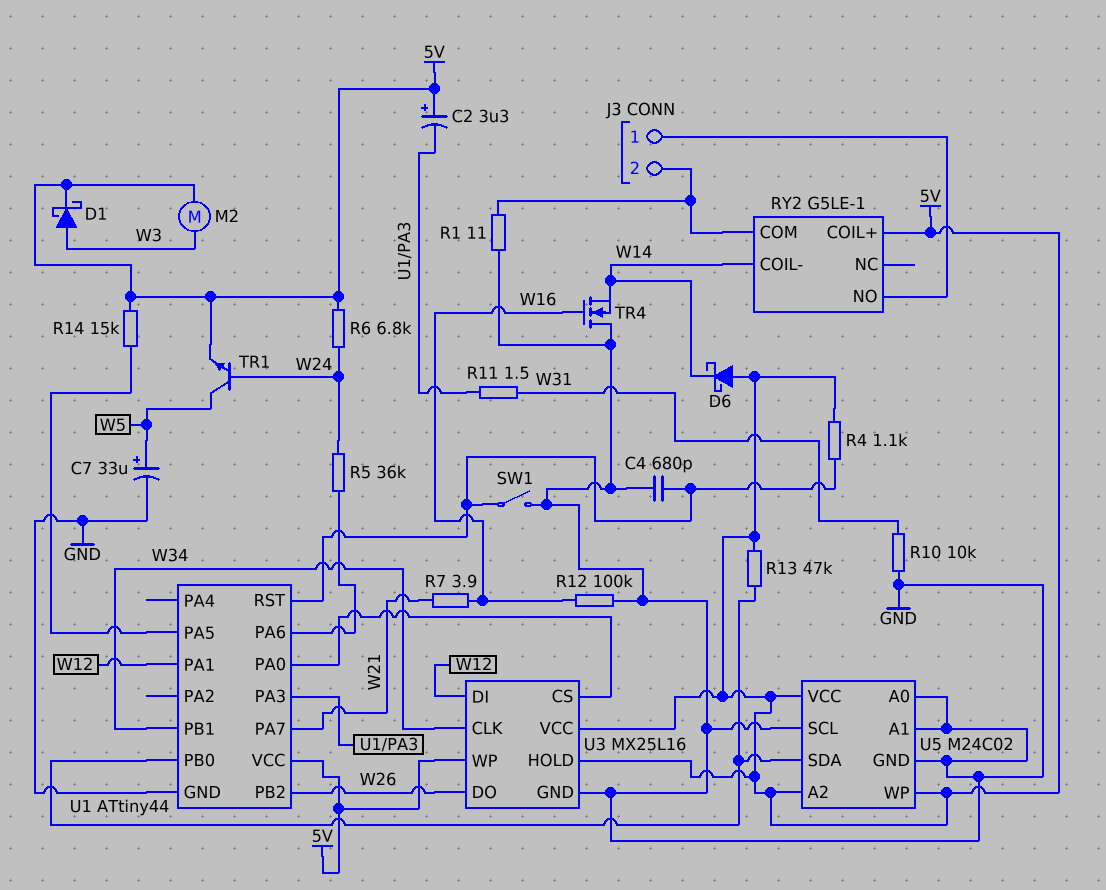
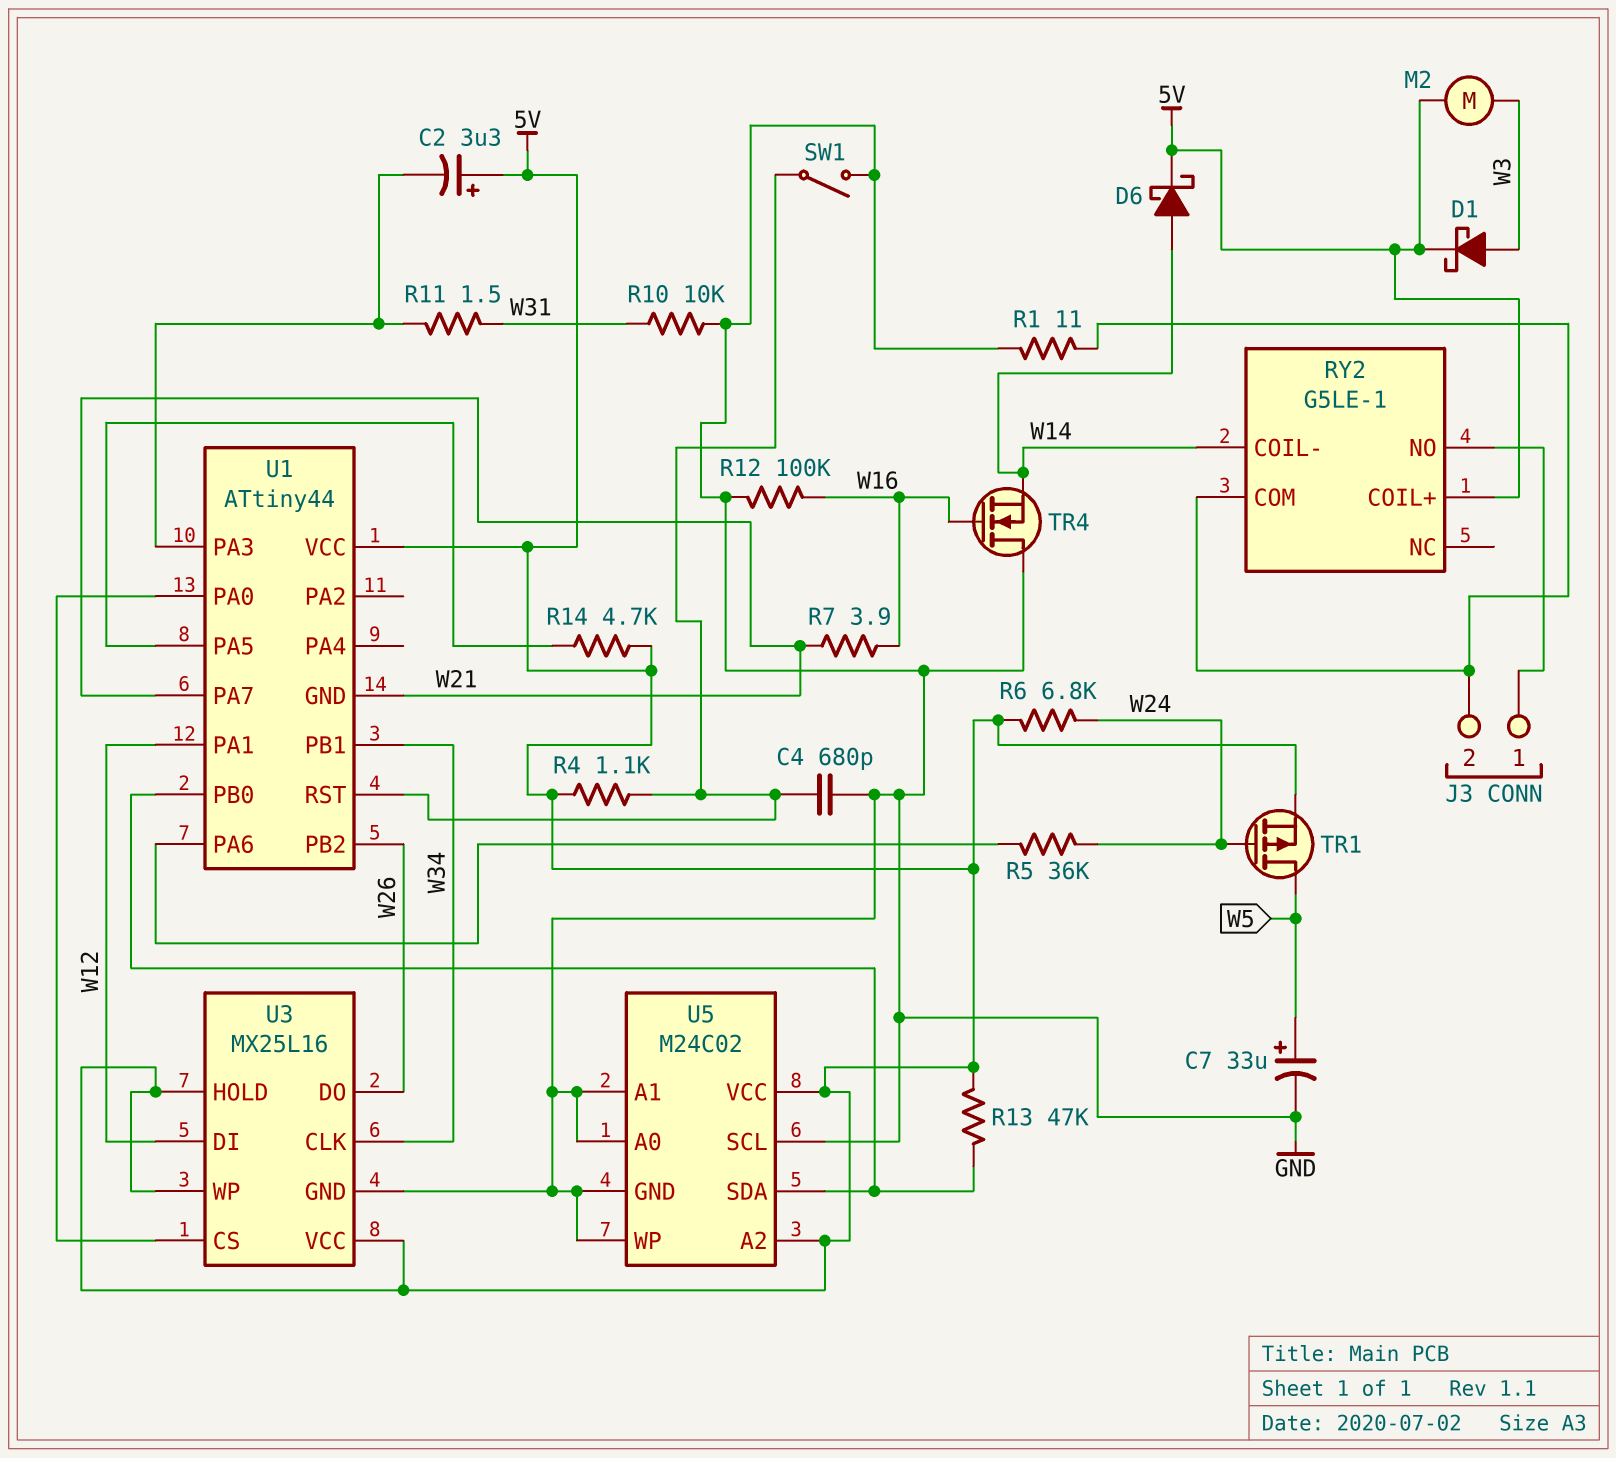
D6: schottky (A 5V, K W14) -> schottky (A W14, K 5V)
R14: 15k (5V, U1/PA5) -> 4.7k (5V, U1/PA5)
TR1: NPN (B W24, C W5, E 5V) -> PMOS (G W24, D W5, S 5V)
U1 pin GND: GND -> W21
U5 pin WP: 5V -> GND

